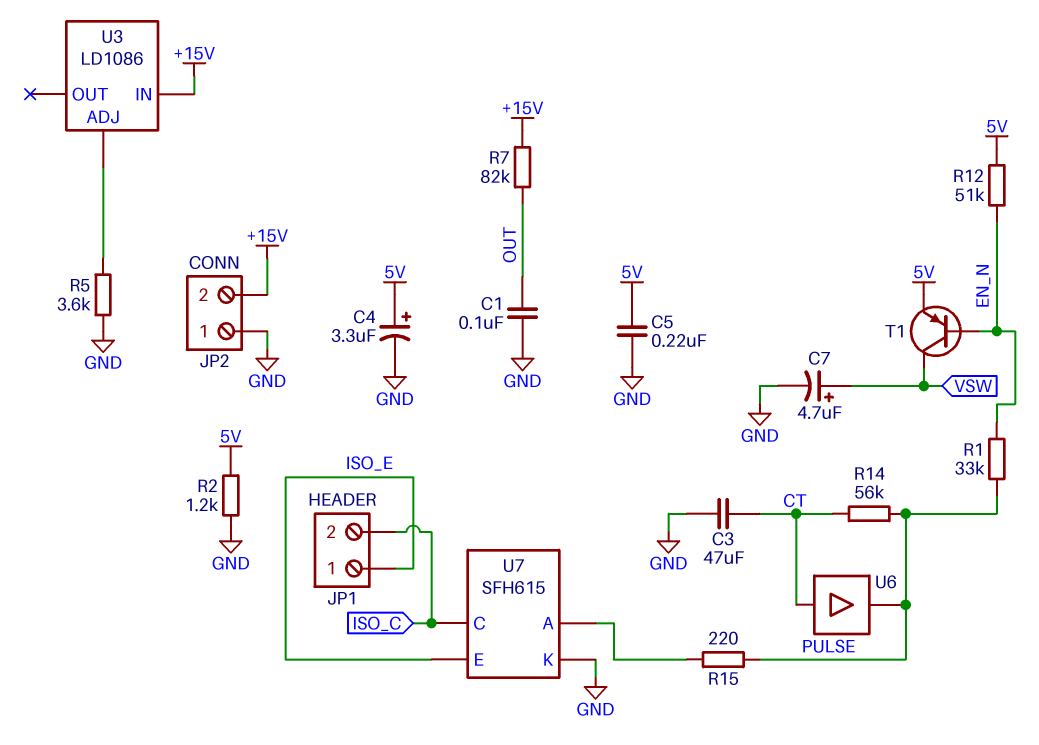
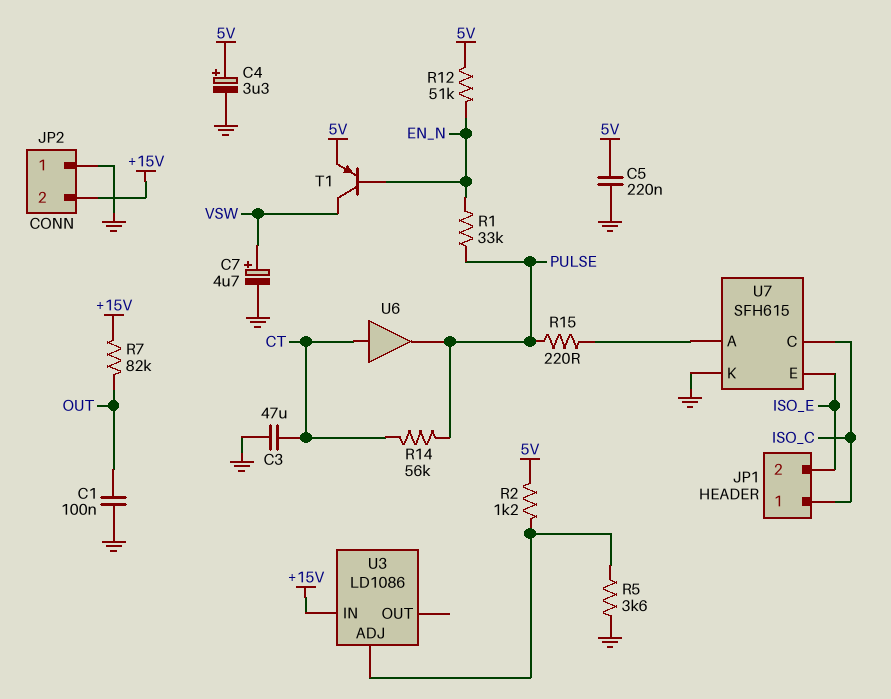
JP1 pin 1: ISO_E -> ISO_C
JP1 pin 2: ISO_C -> ISO_E
R2: 1.2k (5V, GND) -> 1.2k (5V, U3/ADJ)

